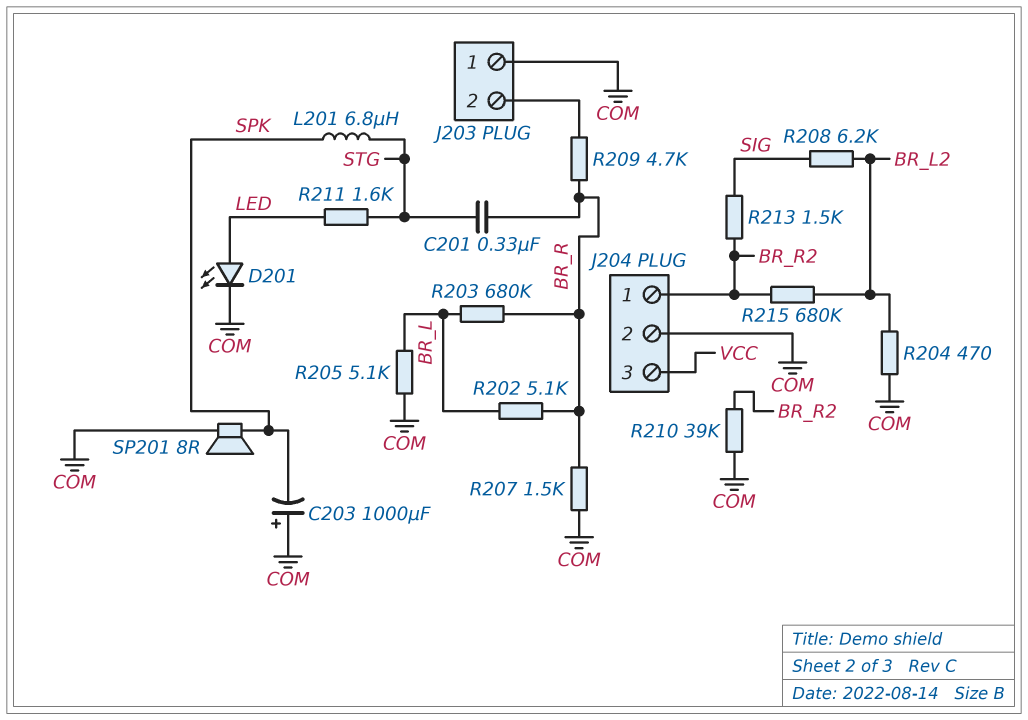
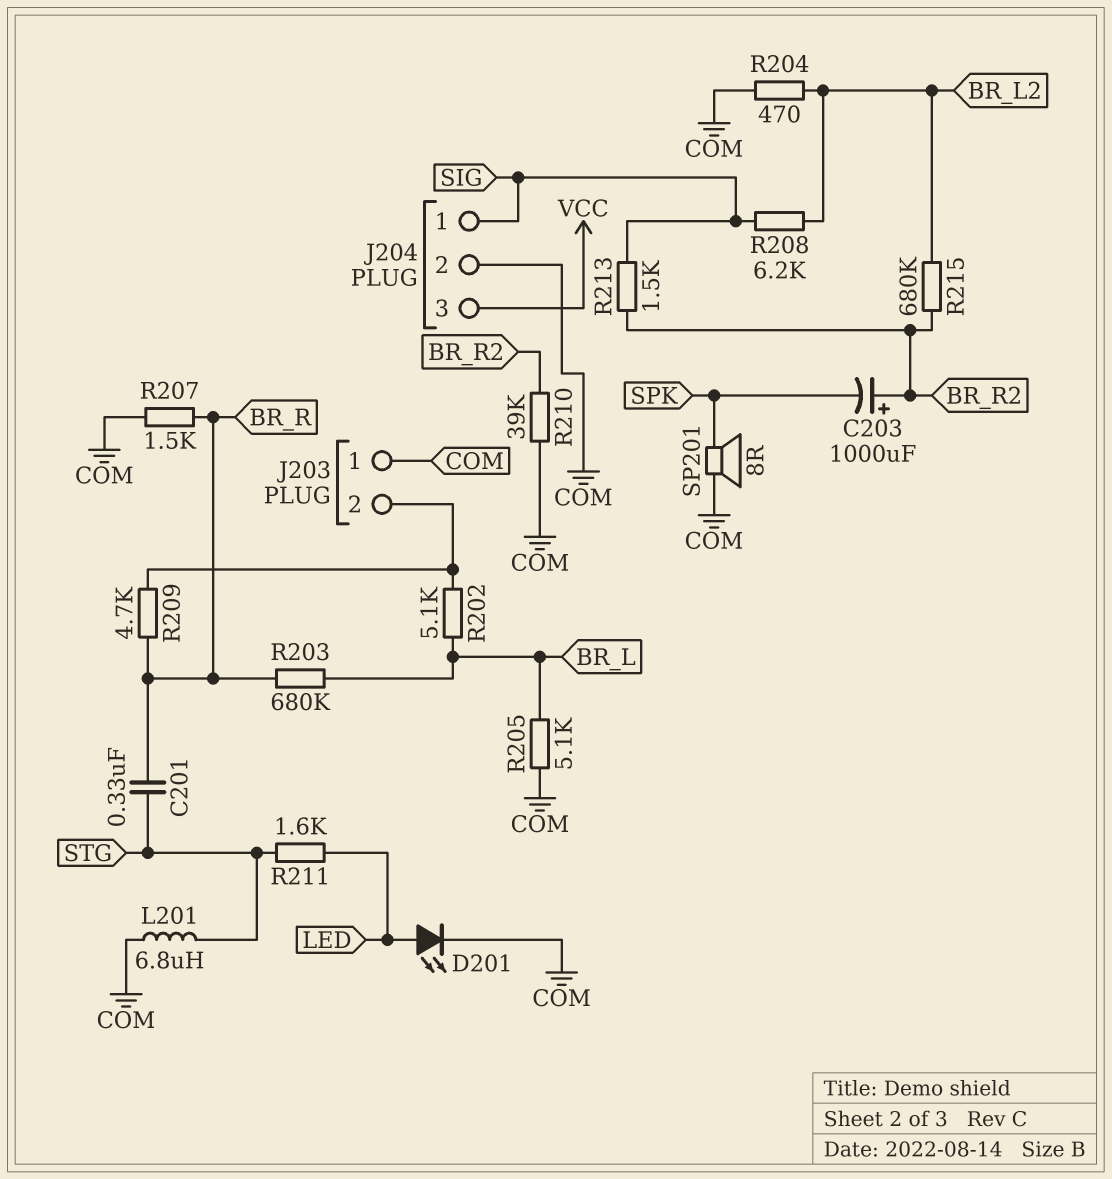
C203: 1000uF (plus COM, minus SPK) -> 1000uF (plus BR_R2, minus SPK)
J204 pin 1: BR_R2 -> SIG
L201: 6.8uH (SPK, STG) -> 6.8uH (COM, STG)
R202: 5.1k (BR_L, BR_R) -> 5.1k (BR_L, J203/2)

